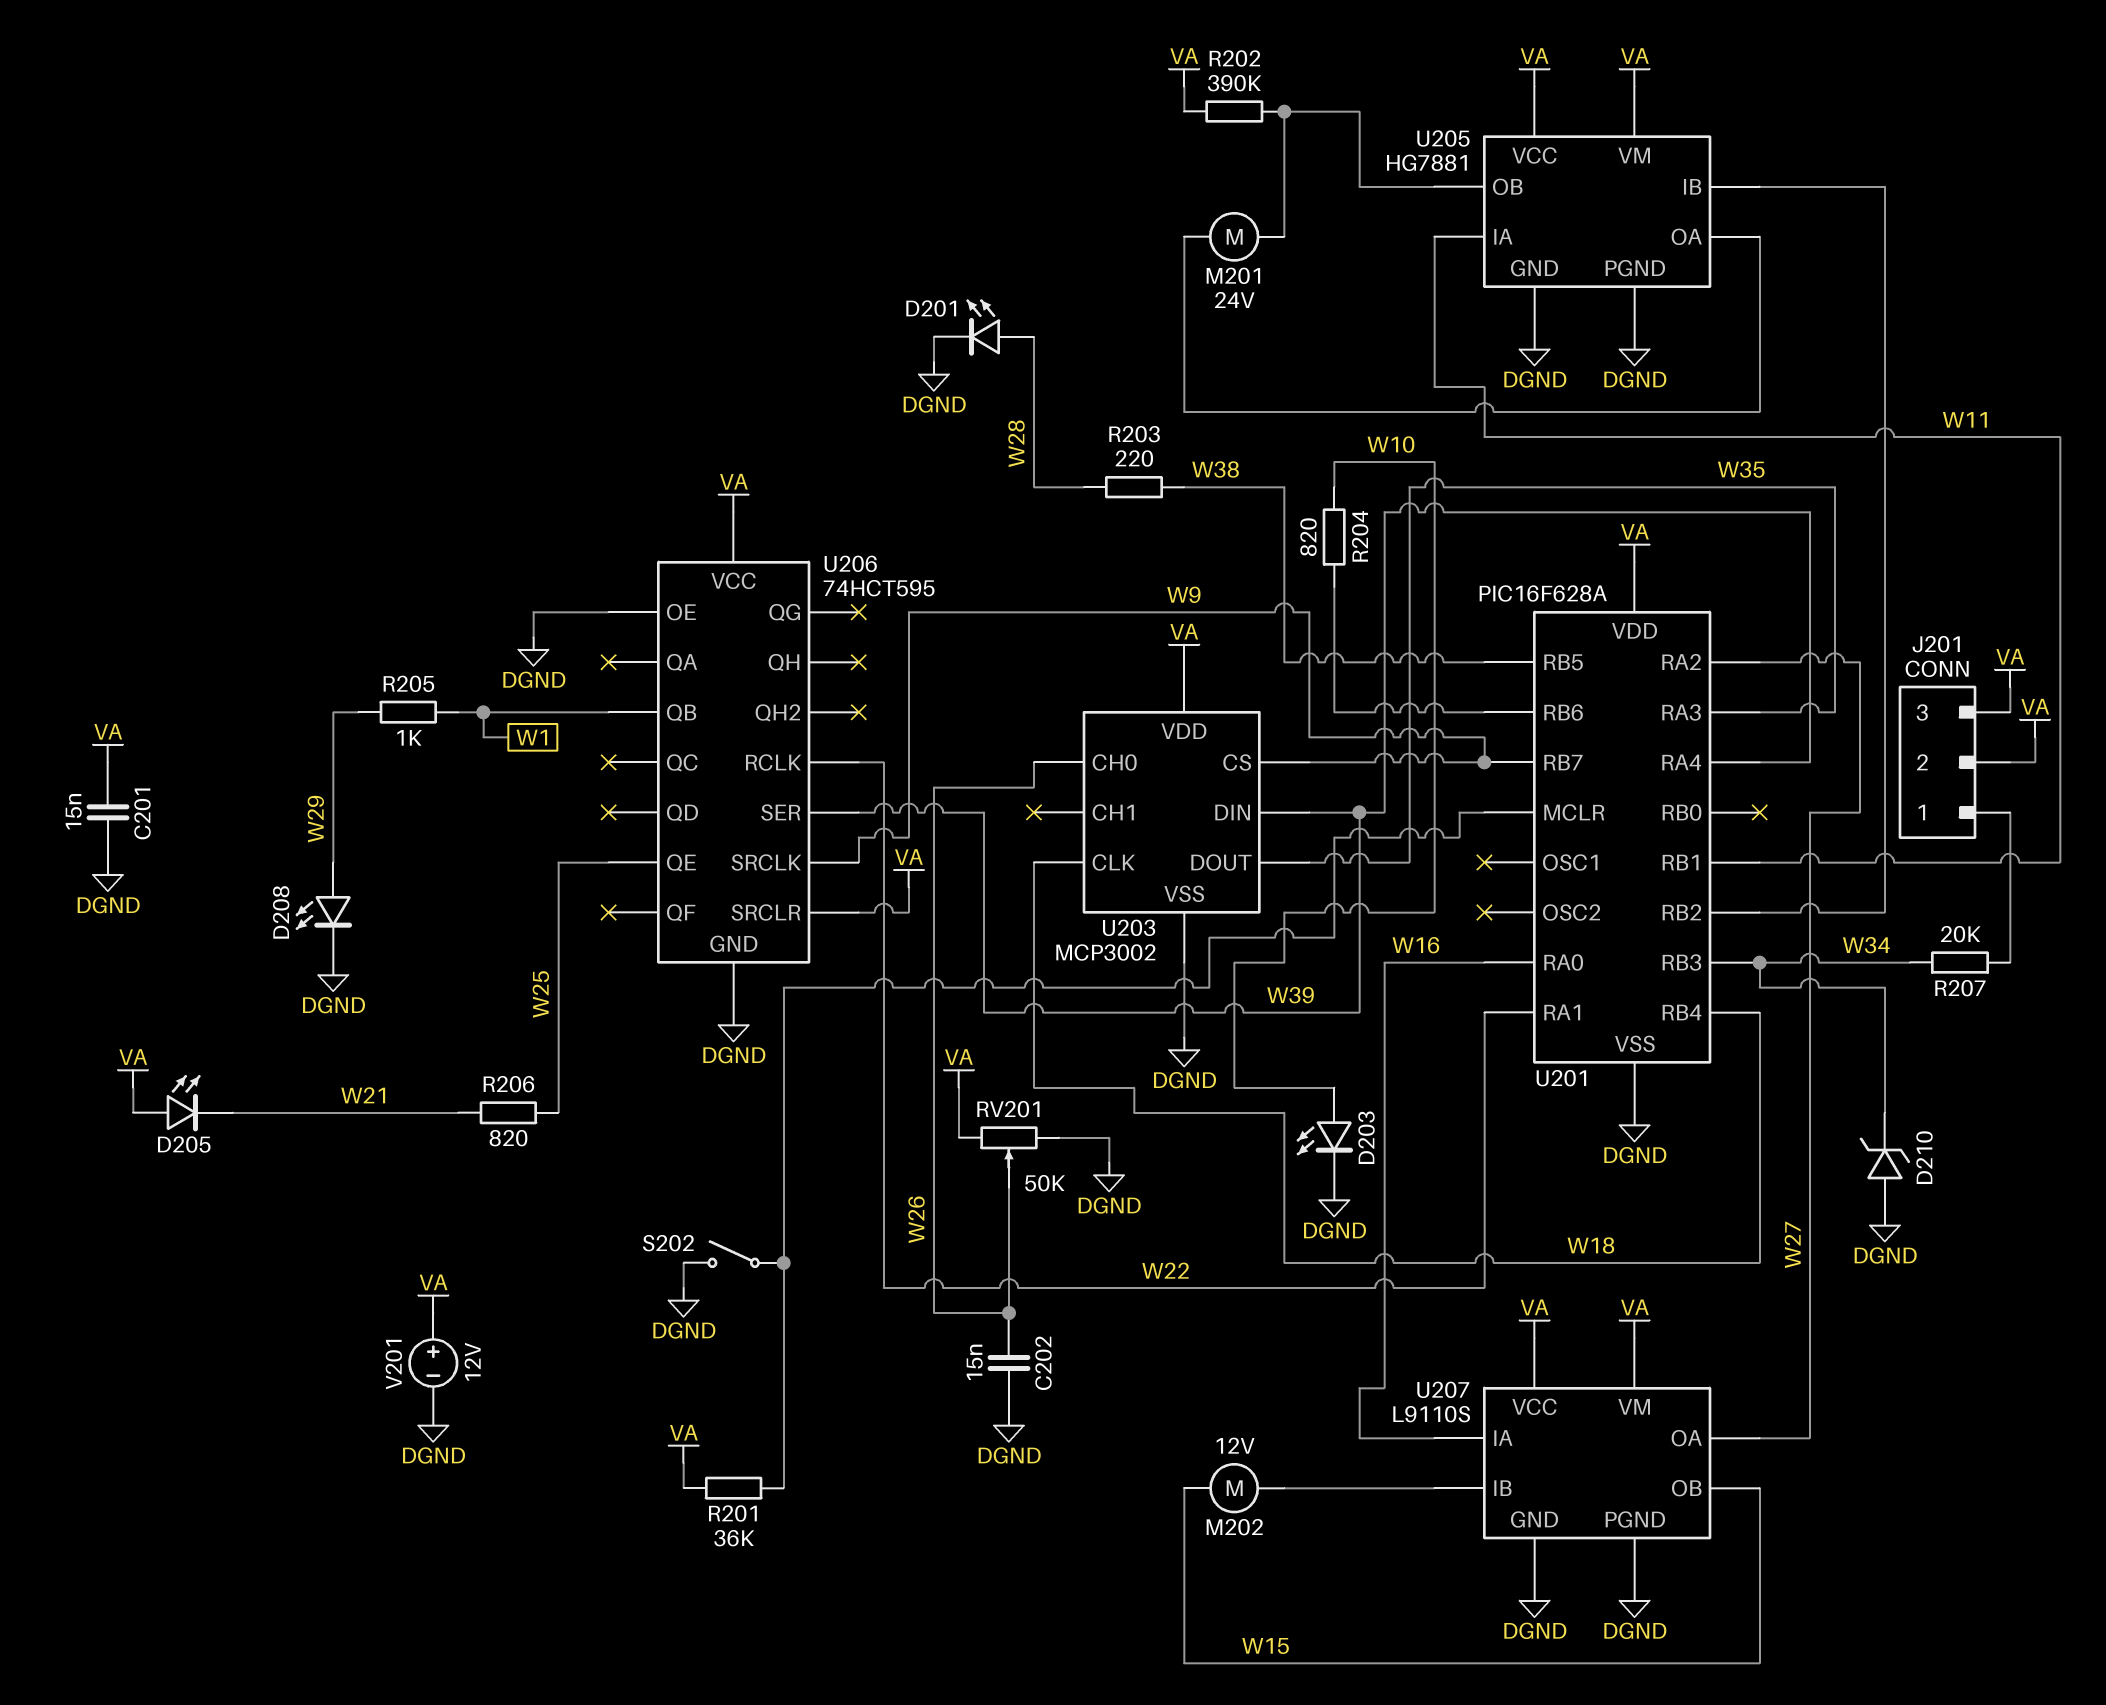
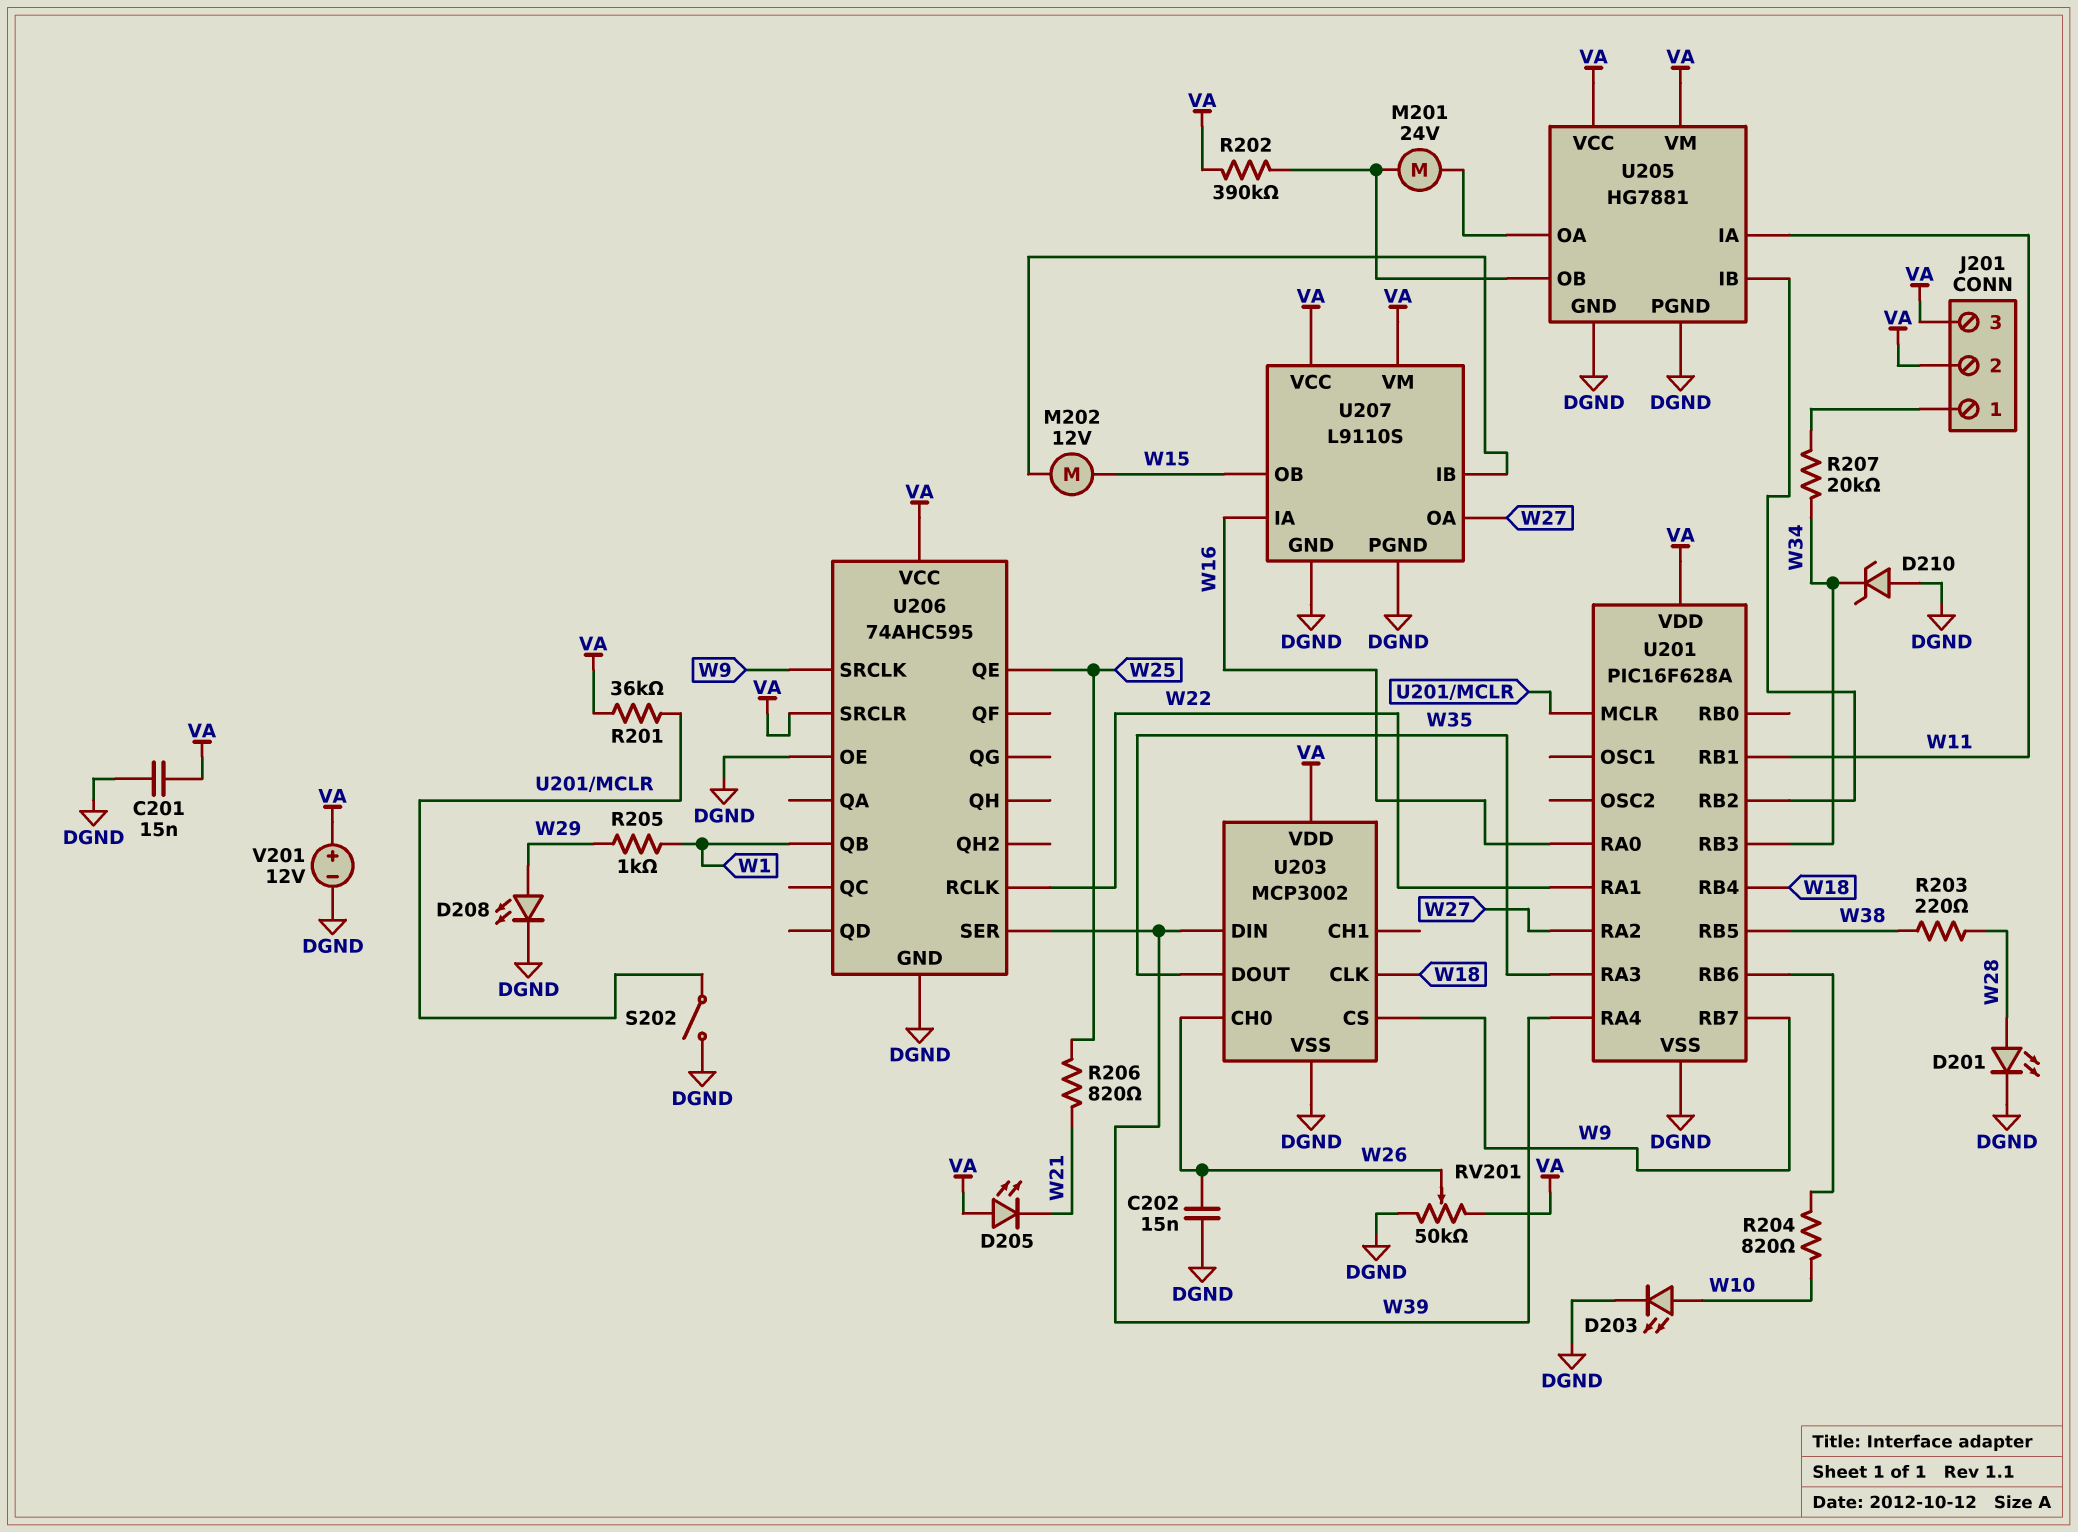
U206: 74HCT595 -> 74AHC595

